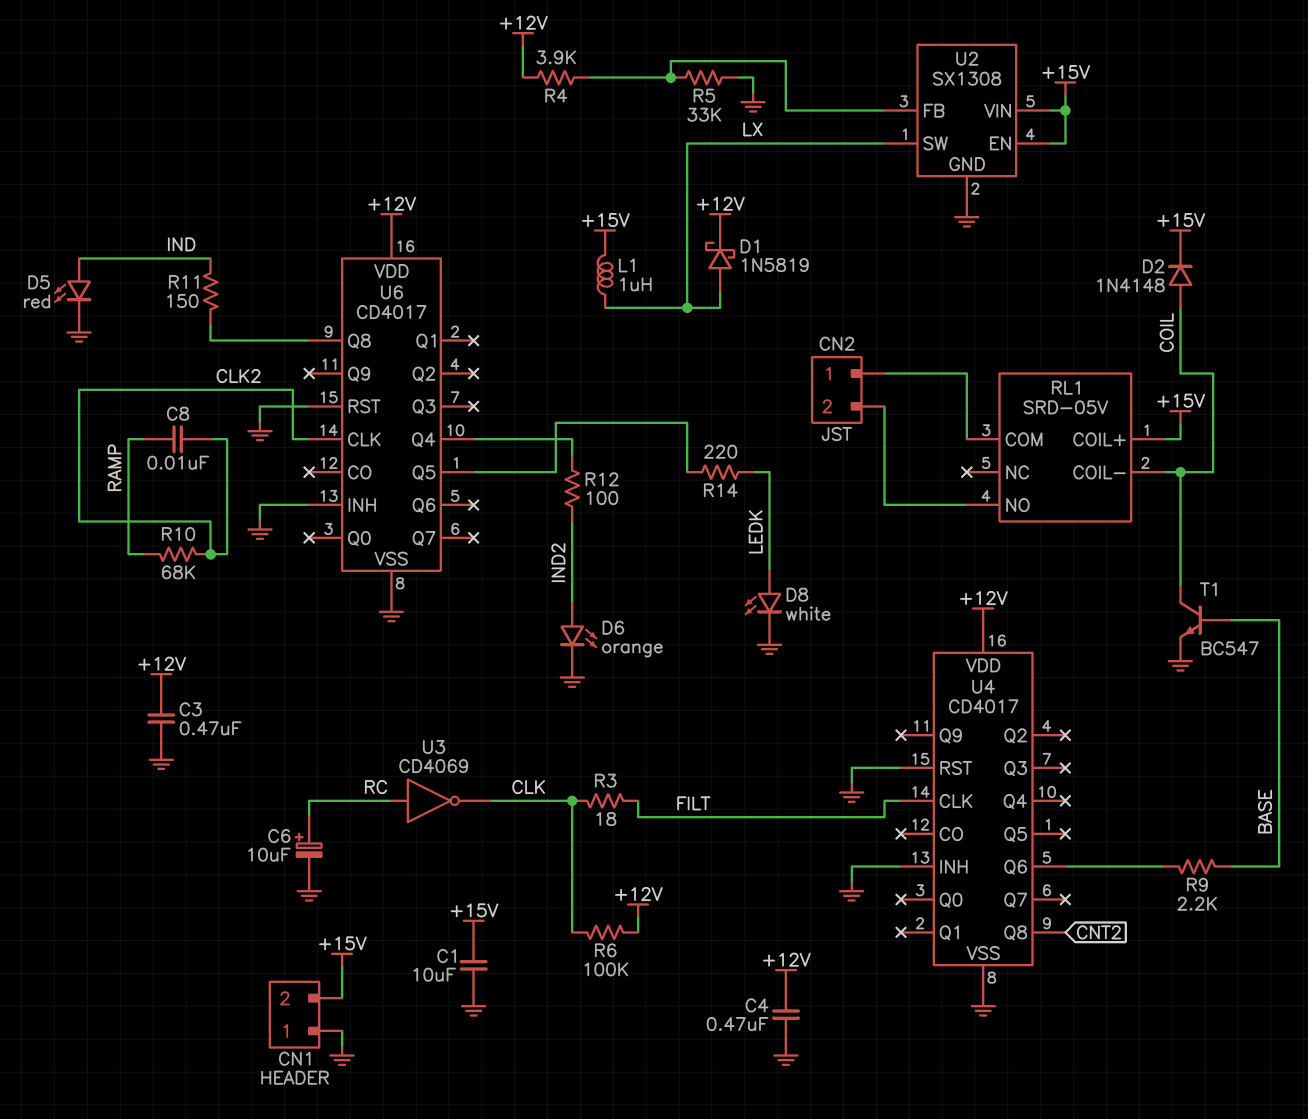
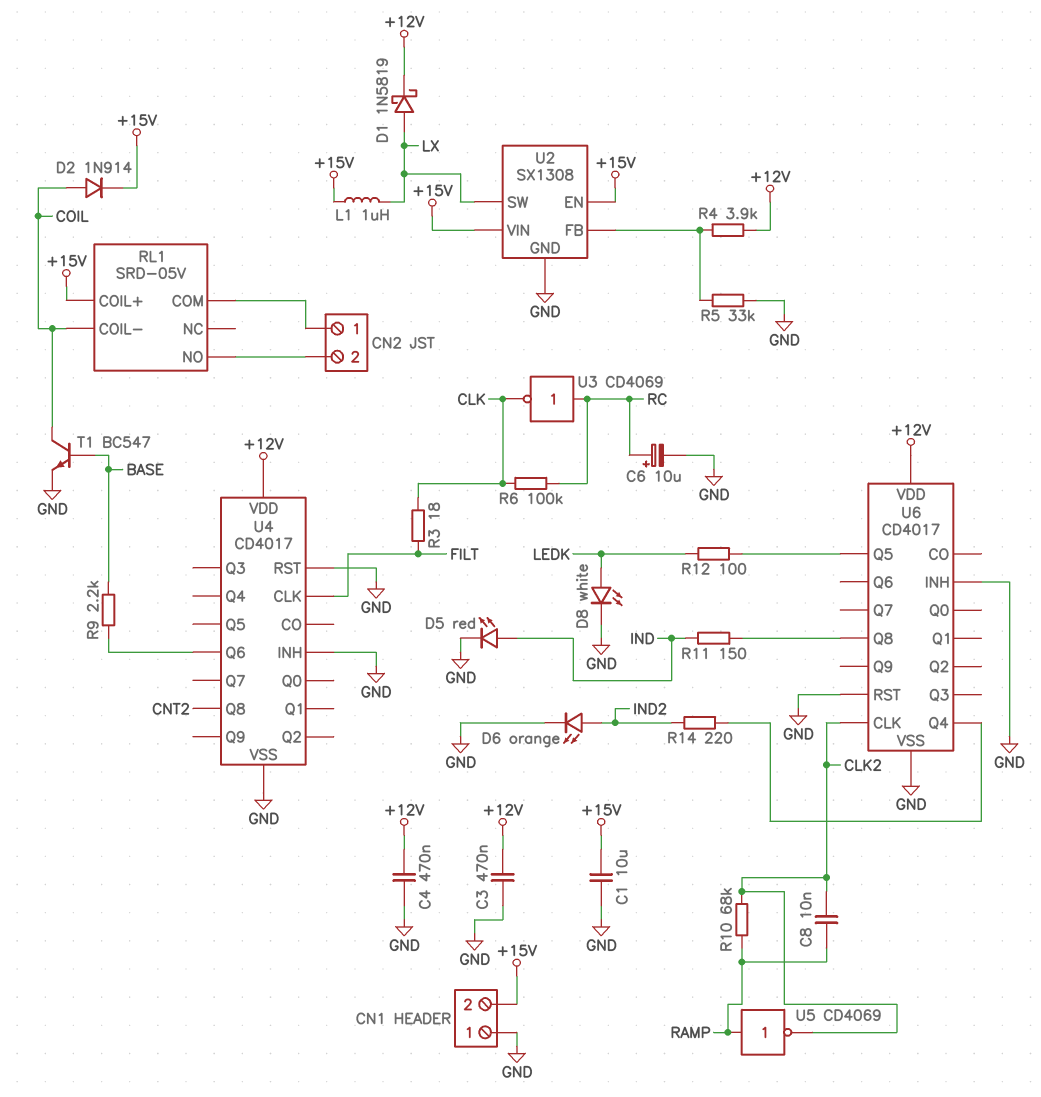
D2: diode 1N4148 (A COIL, K +15V) -> diode 1N914 (A COIL, K +15V)
R6: 100k (+12V, CLK) -> 100k (CLK, RC)
R12: 100 (IND2, U6/Q4) -> 100 (LEDK, U6/Q5)
R14: 220 (LEDK, U6/Q5) -> 220 (IND2, U6/Q4)
U5: none -> NOT CD4069 (in RAMP, out CLK2)

